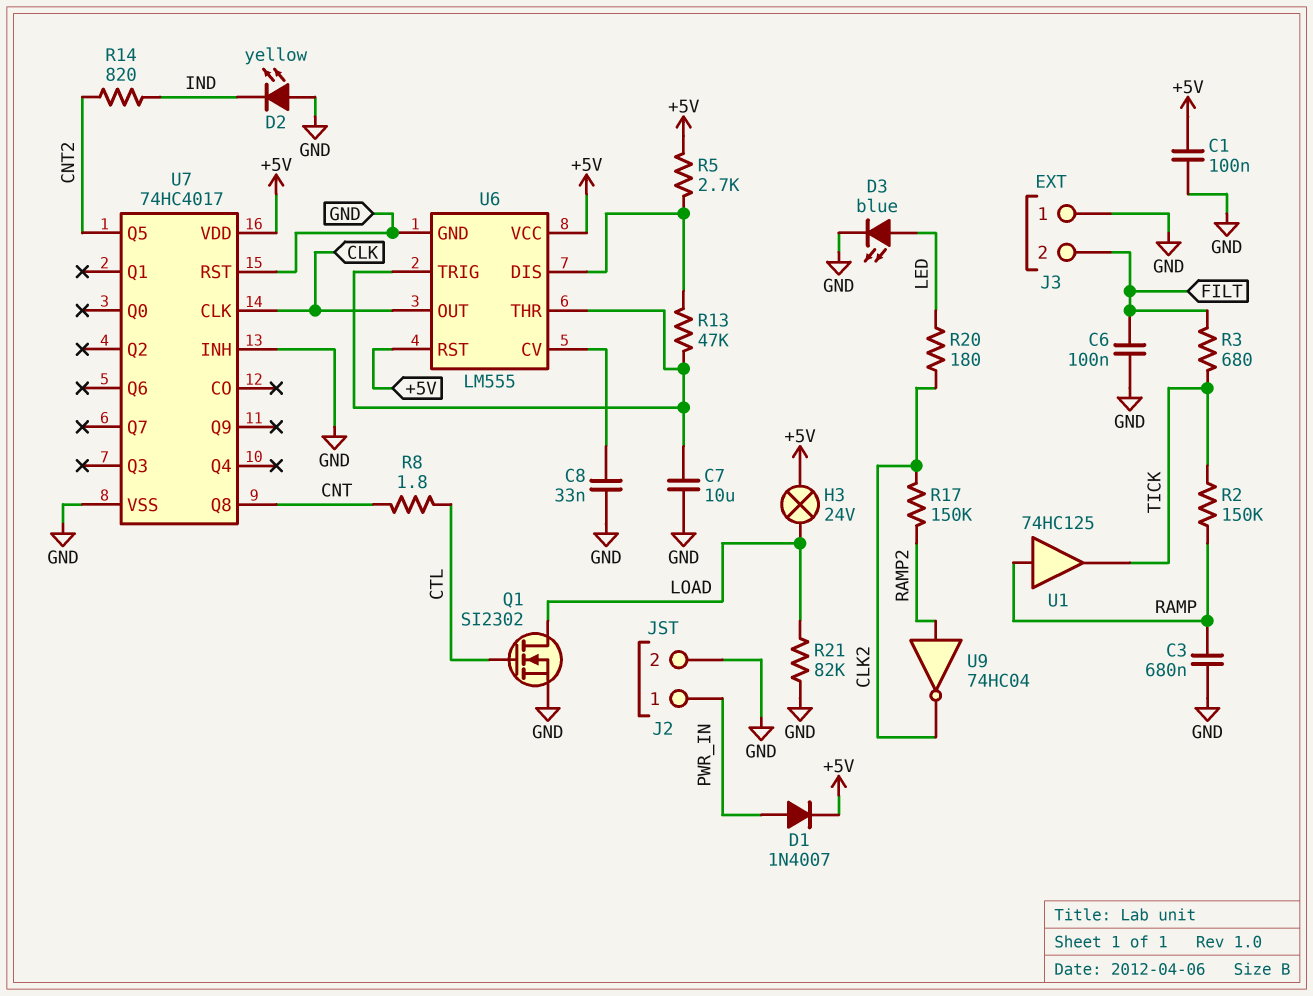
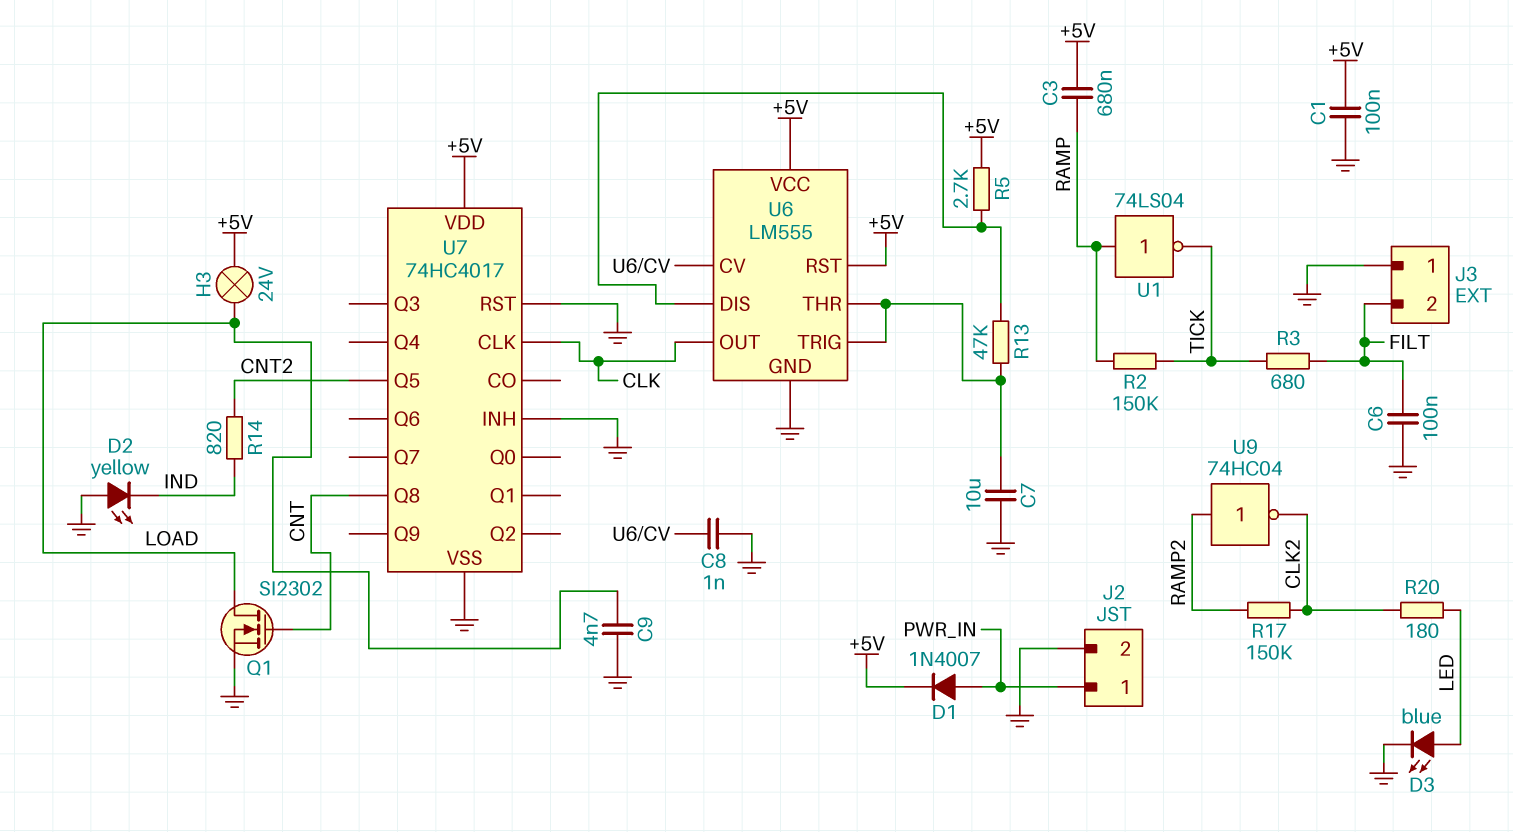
C3: 680nF (GND, RAMP) -> 680nF (+5V, RAMP)
C8: 33nF (GND, U6/CV) -> 1nF (GND, U6/CV)
C9: none -> 4.7nF (GND, LOAD)
Q1: NMOS SI2302 (G CTL, D LOAD, S GND) -> NMOS SI2302 (G CNT, D LOAD, S GND)
R8: 1.8 (CNT, CTL) -> none
R21: 82k (GND, LOAD) -> none
U1: buffer 74HC125 (in RAMP, out TICK) -> NOT 74LS04 (in RAMP, out TICK)

